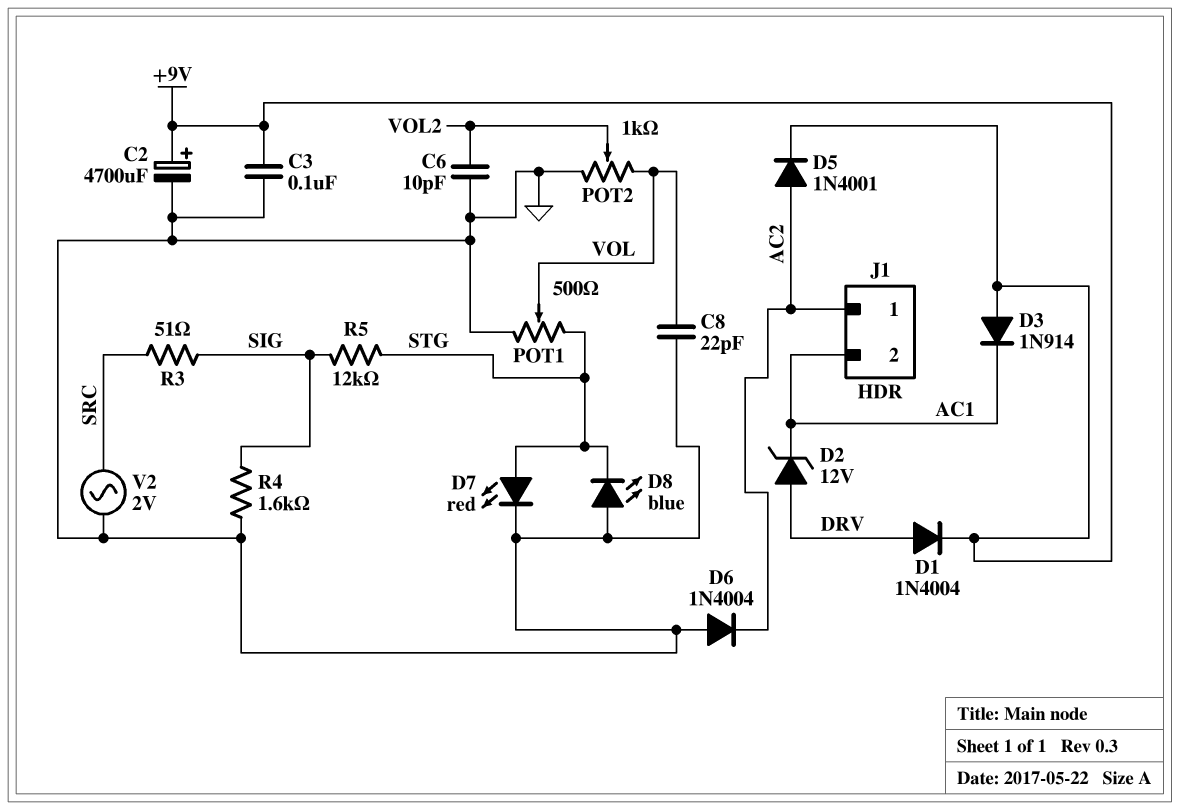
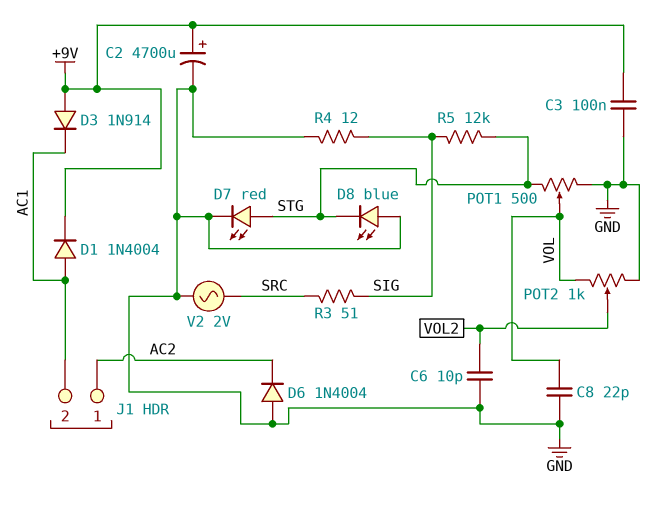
D1: diode 1N4004 (A DRV, K +9V) -> diode 1N4004 (A AC1, K +9V)
D2: zener 12V (A DRV, K AC1) -> none
D5: diode 1N4001 (A AC2, K +9V) -> none
R4: 1.6k (GND, SIG) -> 12 (GND, SIG)

